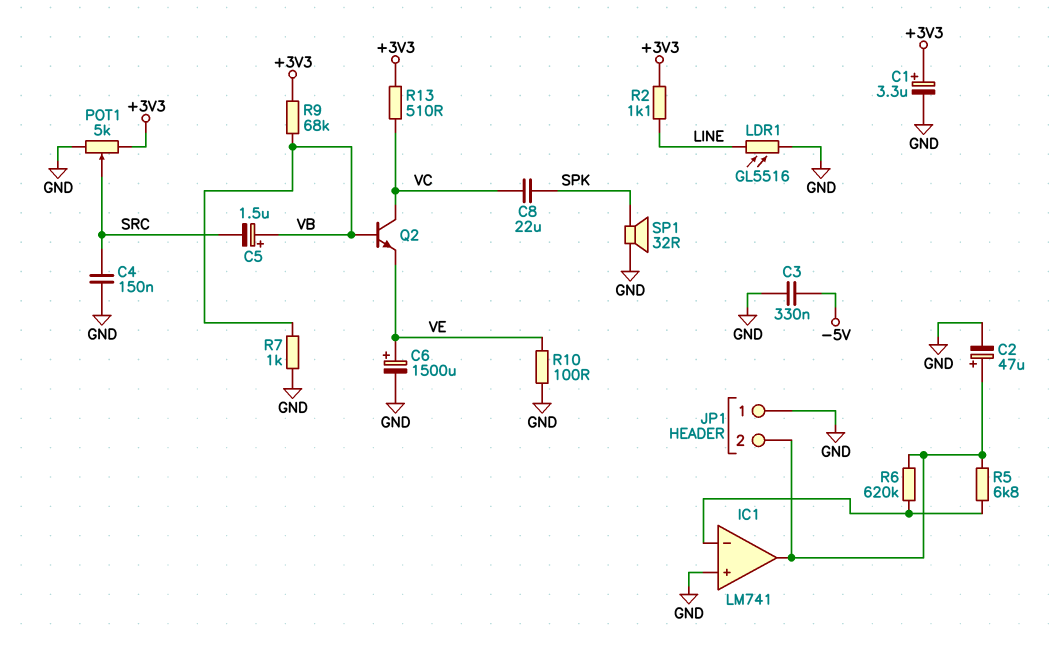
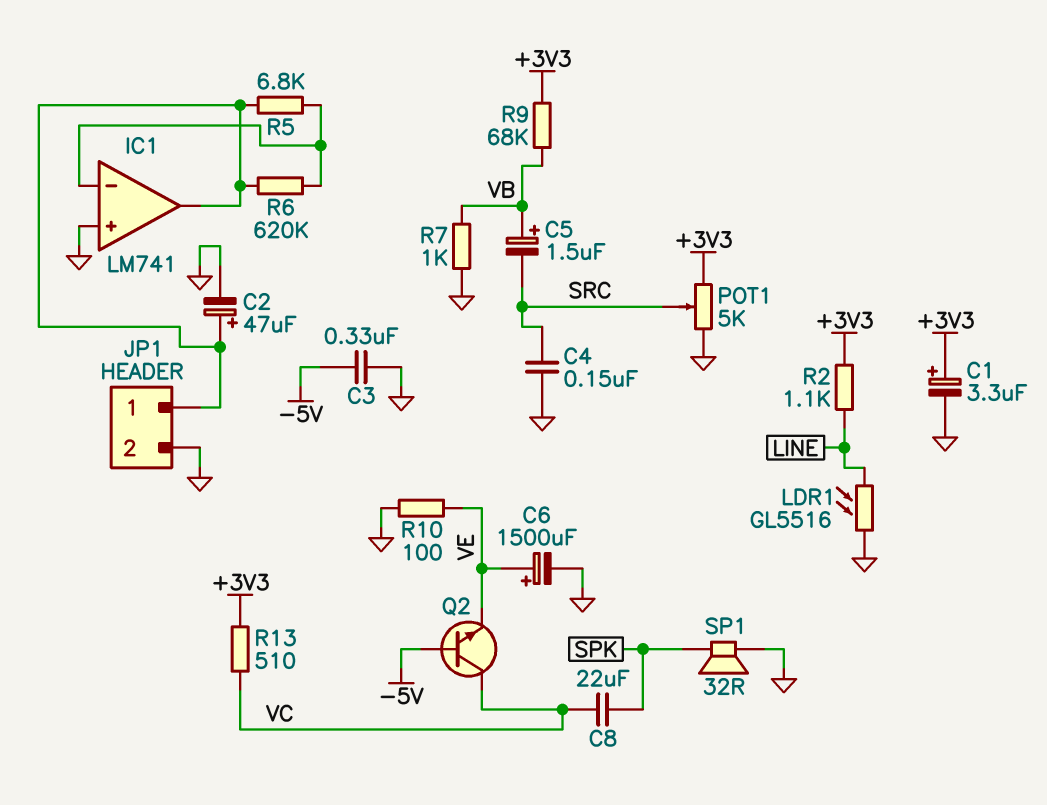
JP1 pin 1: GND -> IC1/out
JP1 pin 2: IC1/out -> GND
Q2: NPN (B VB, C VC, E VE) -> NPN (B -5V, C VC, E VE)

